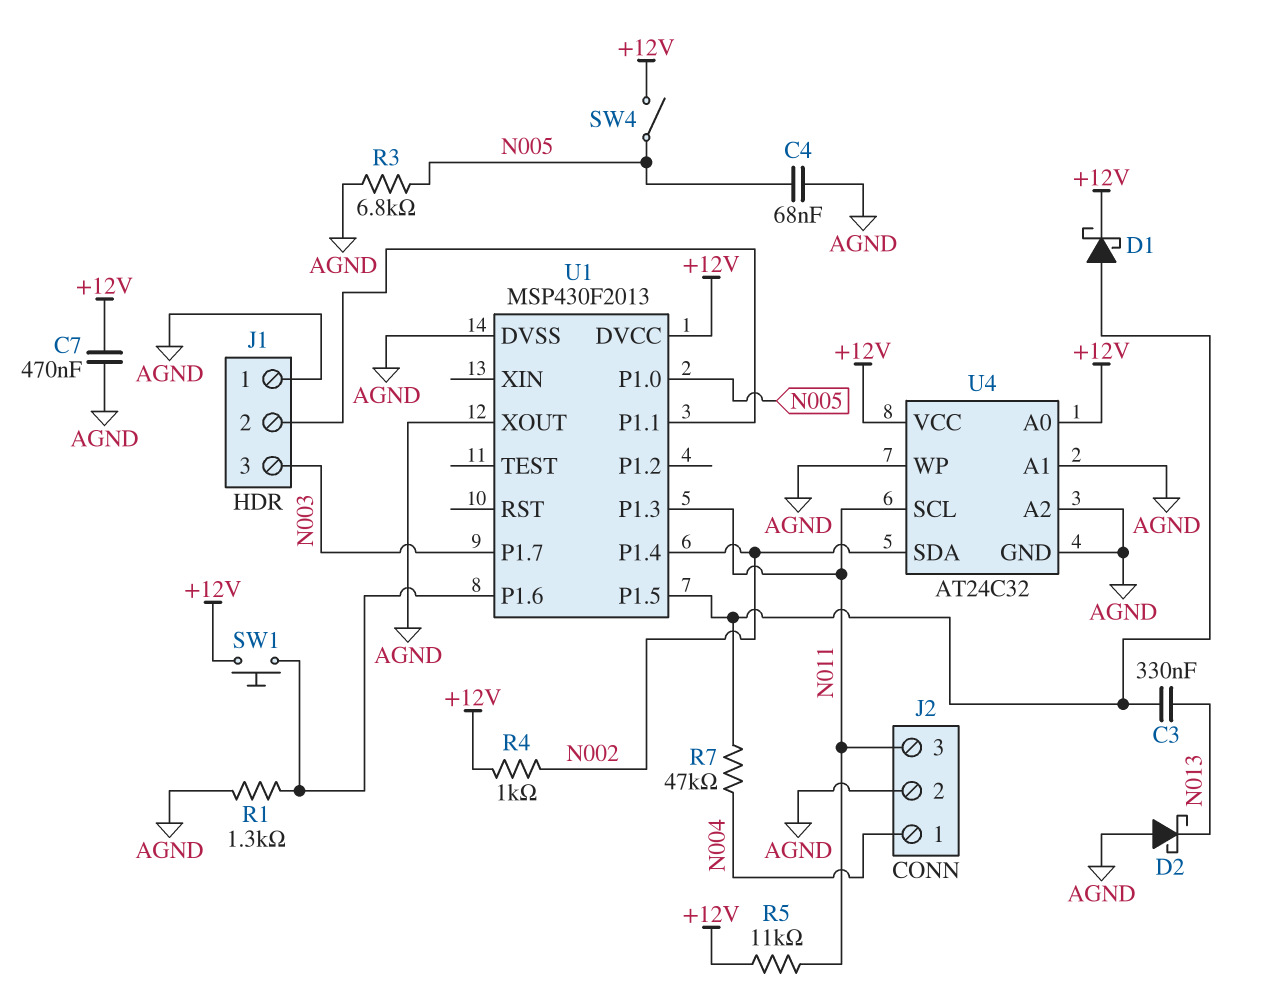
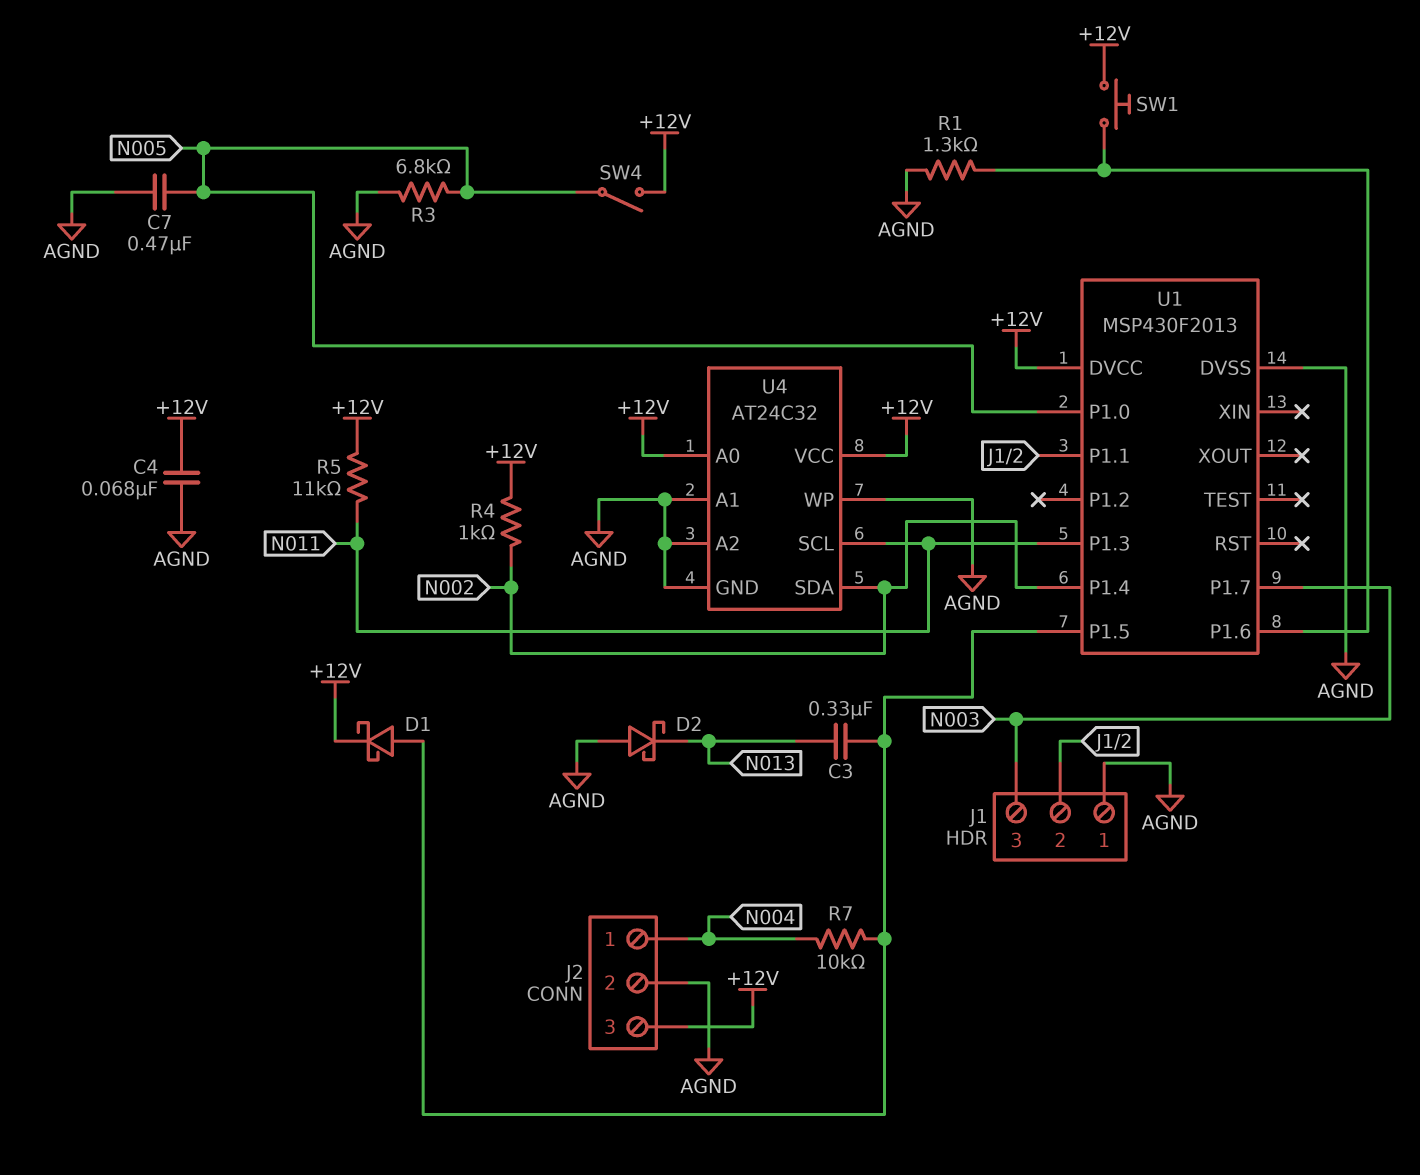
C4: 68nF (AGND, N005) -> 68nF (+12V, AGND)
C7: 470nF (+12V, AGND) -> 470nF (AGND, N005)
J2 pin 3: N011 -> +12V
R7: 47k (N004, U1/P1.5) -> 10k (N004, U1/P1.5)
U1 pin XOUT: AGND -> none

